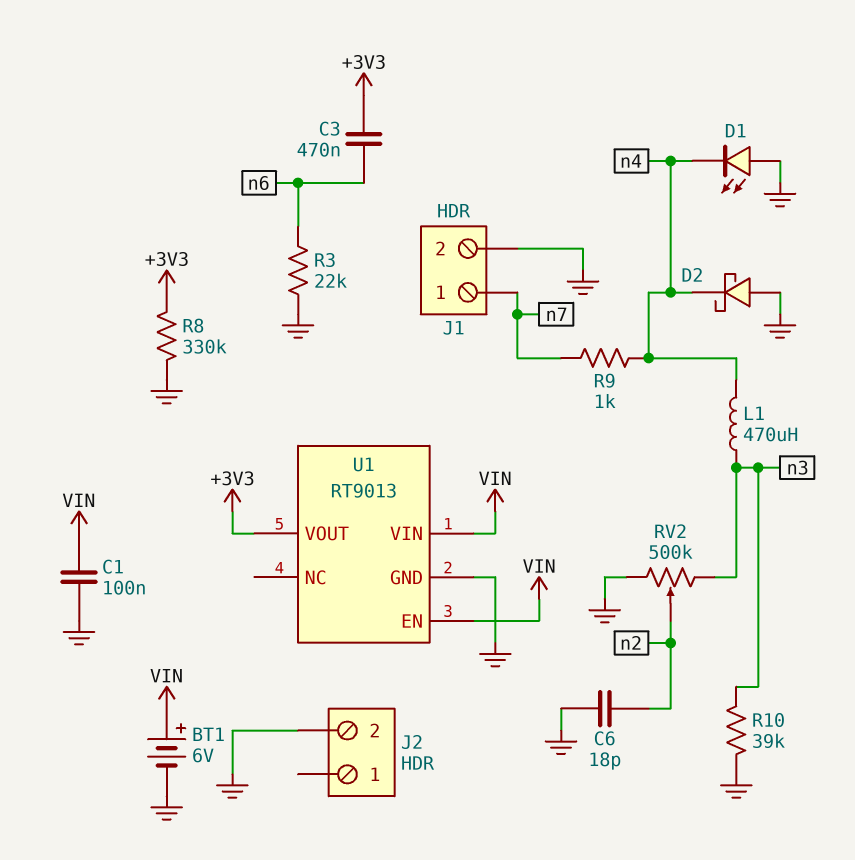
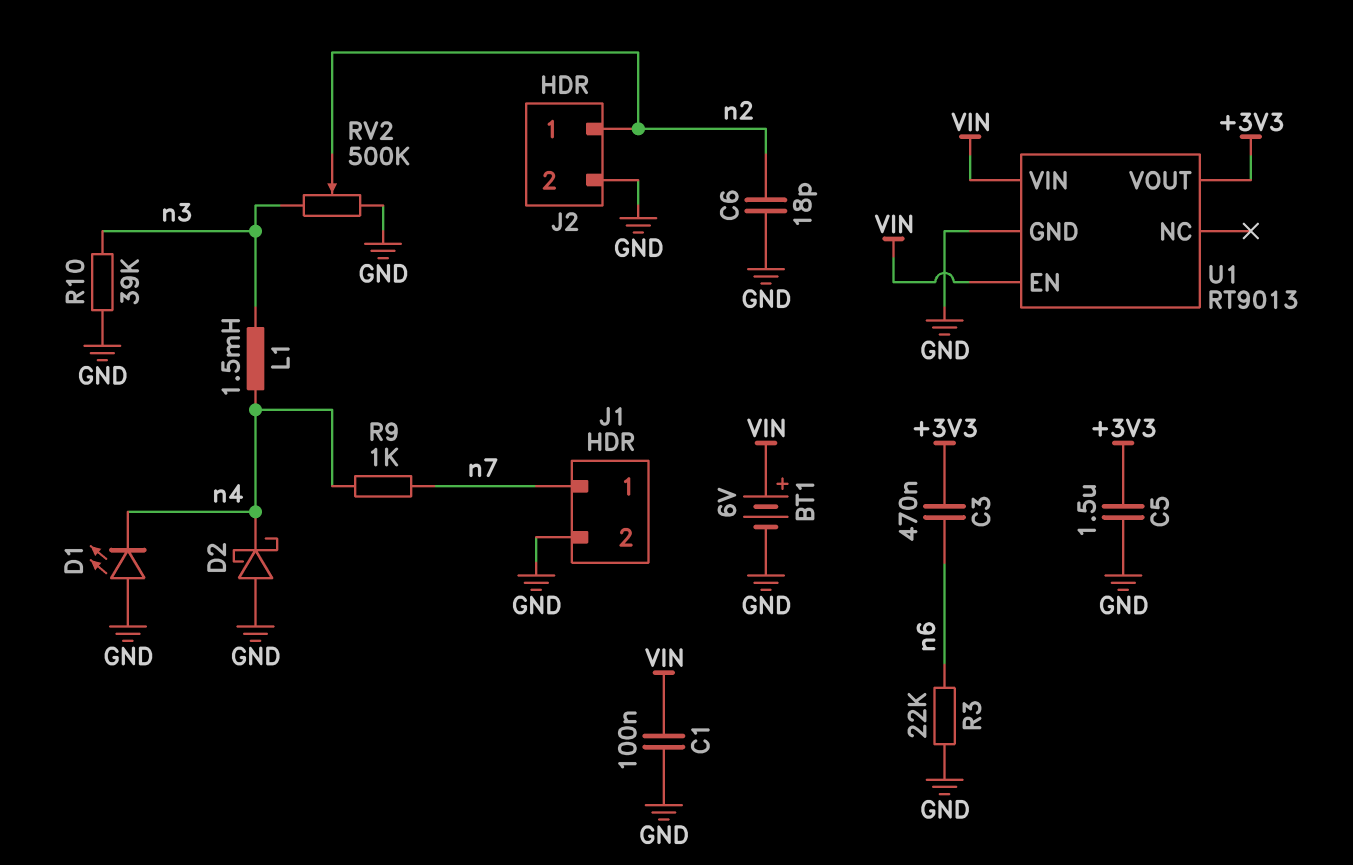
C5: none -> 1.5uF (+3V3, GND)
J2 pin 1: none -> n2
L1: 470uH (n3, n4) -> 1.5mH (n3, n4)
R8: 330k (+3V3, GND) -> none

